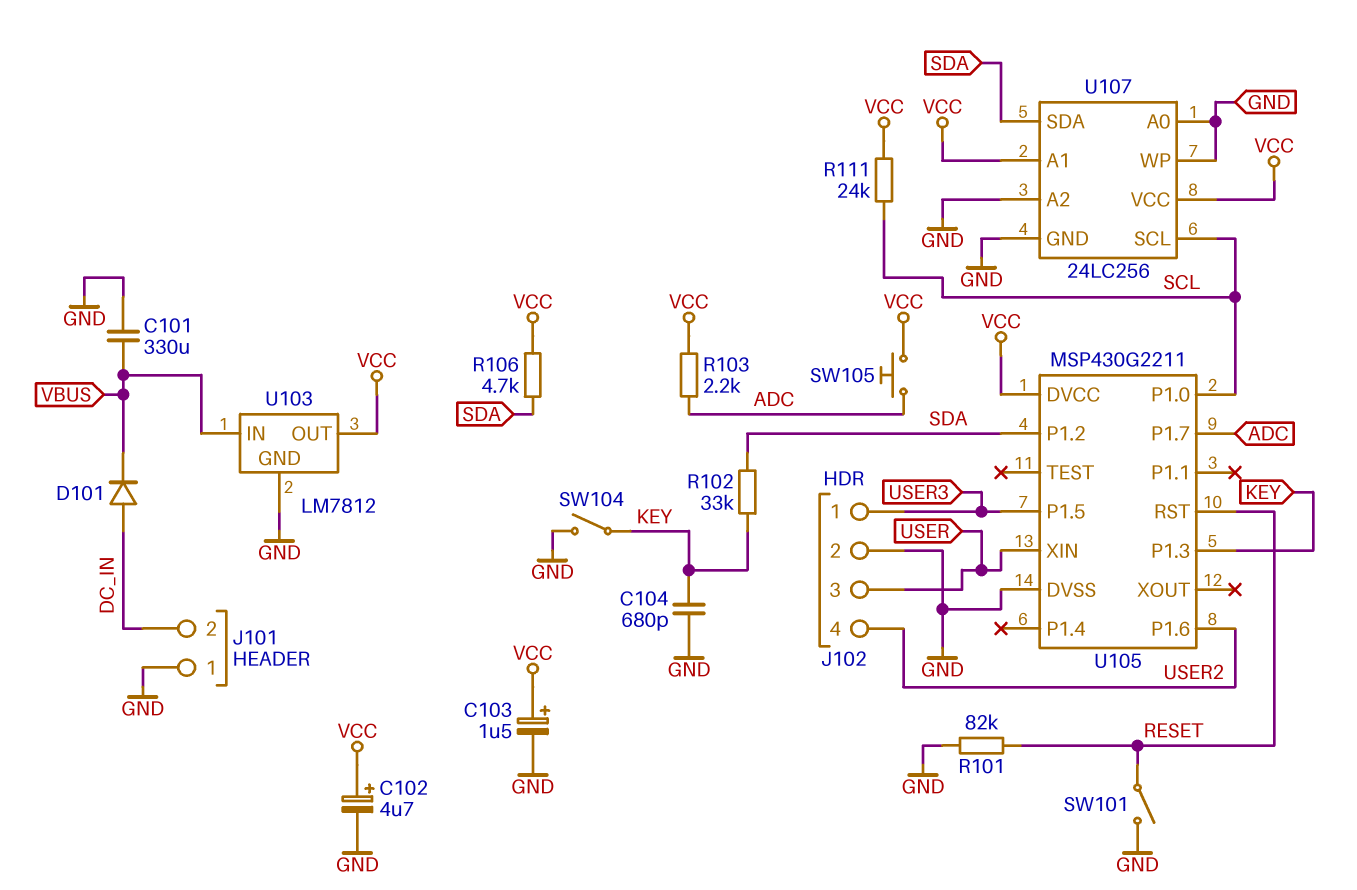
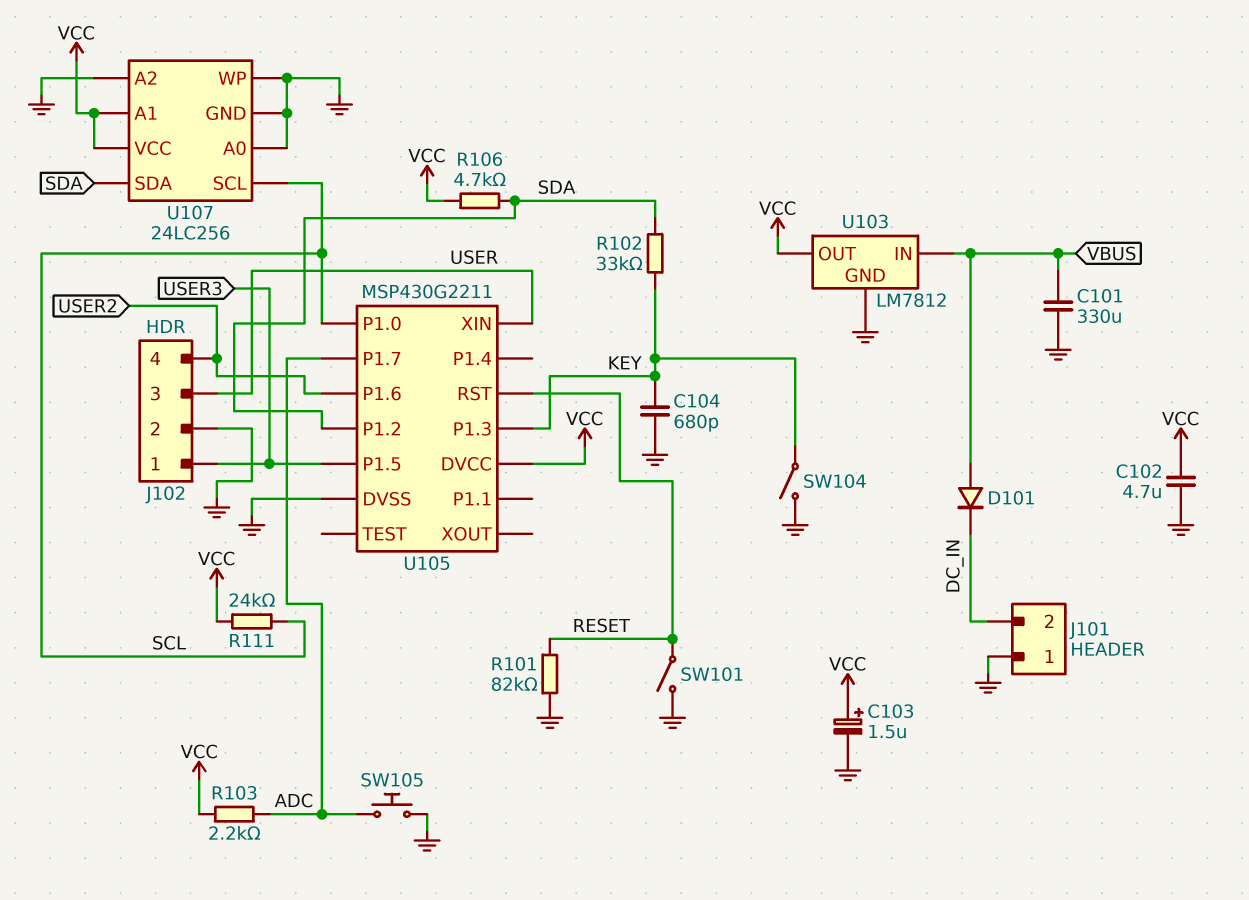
C102: 4.7uF (plus VCC, minus GND) -> 4.7uF (GND, VCC)
D101: diode (A DC_IN, K VBUS) -> diode (A VBUS, K DC_IN)
SW105: button (ADC, VCC) -> button (ADC, GND)

